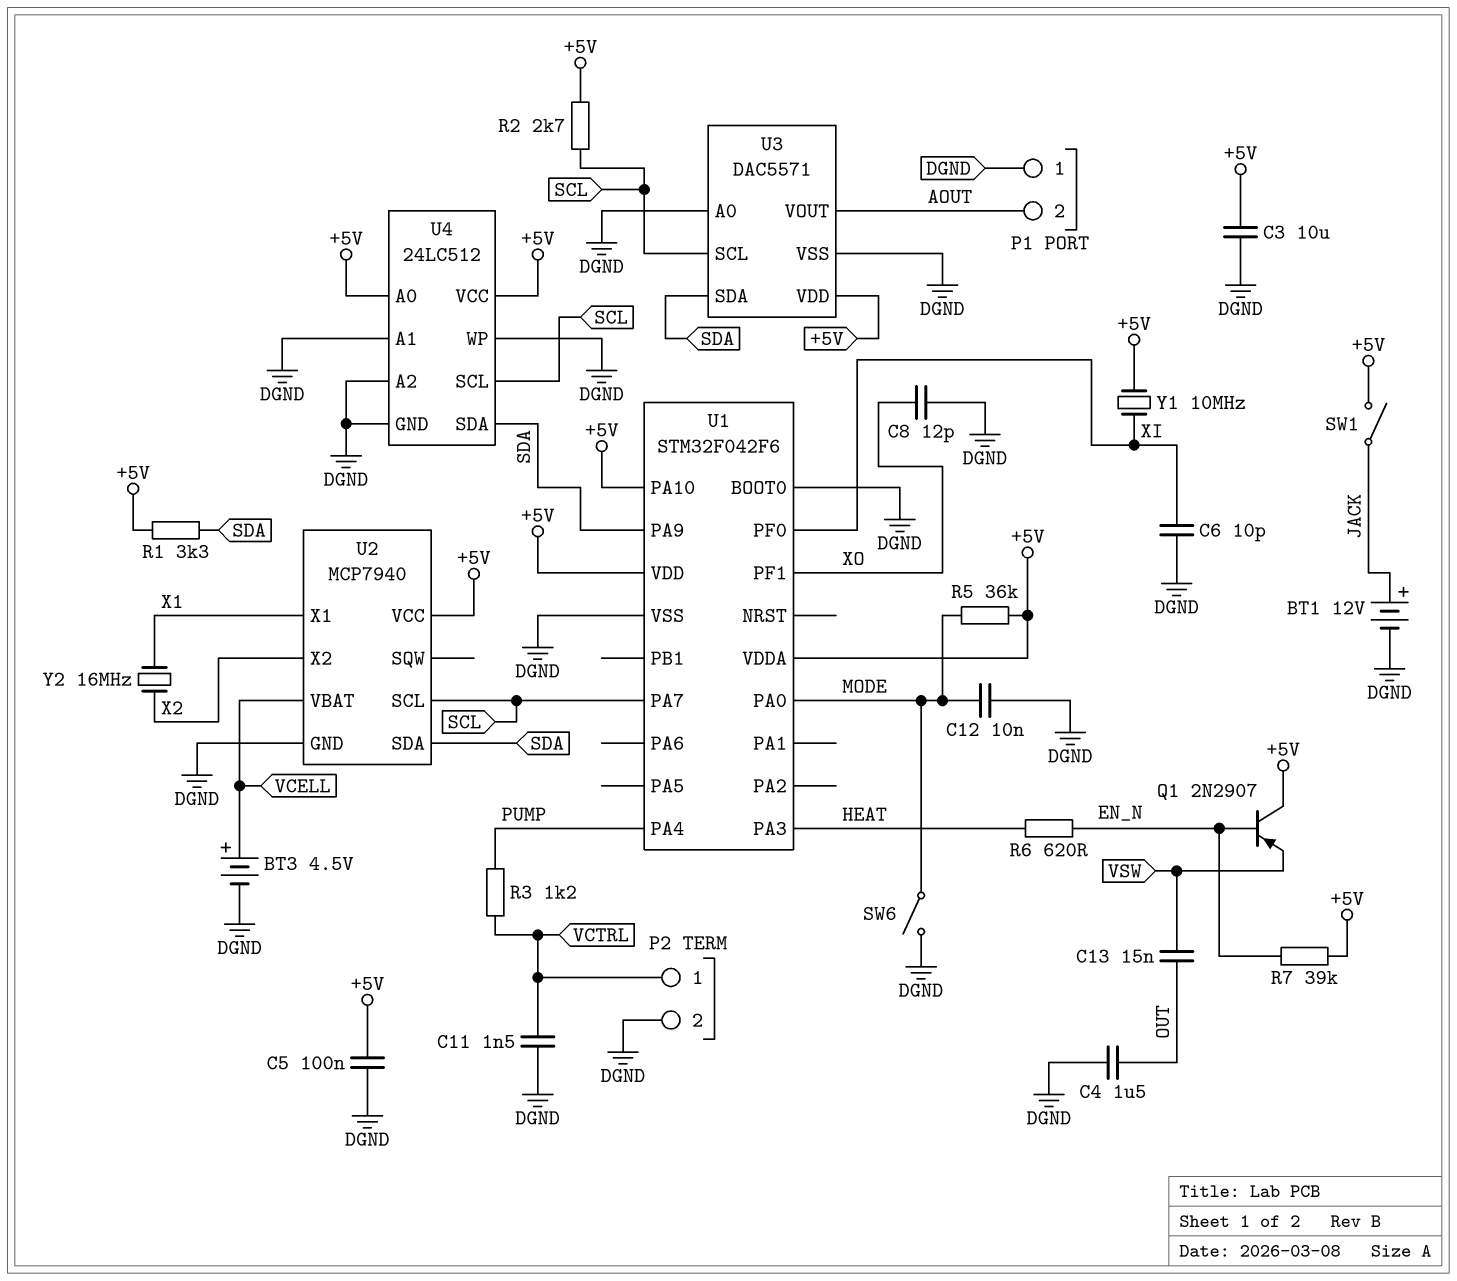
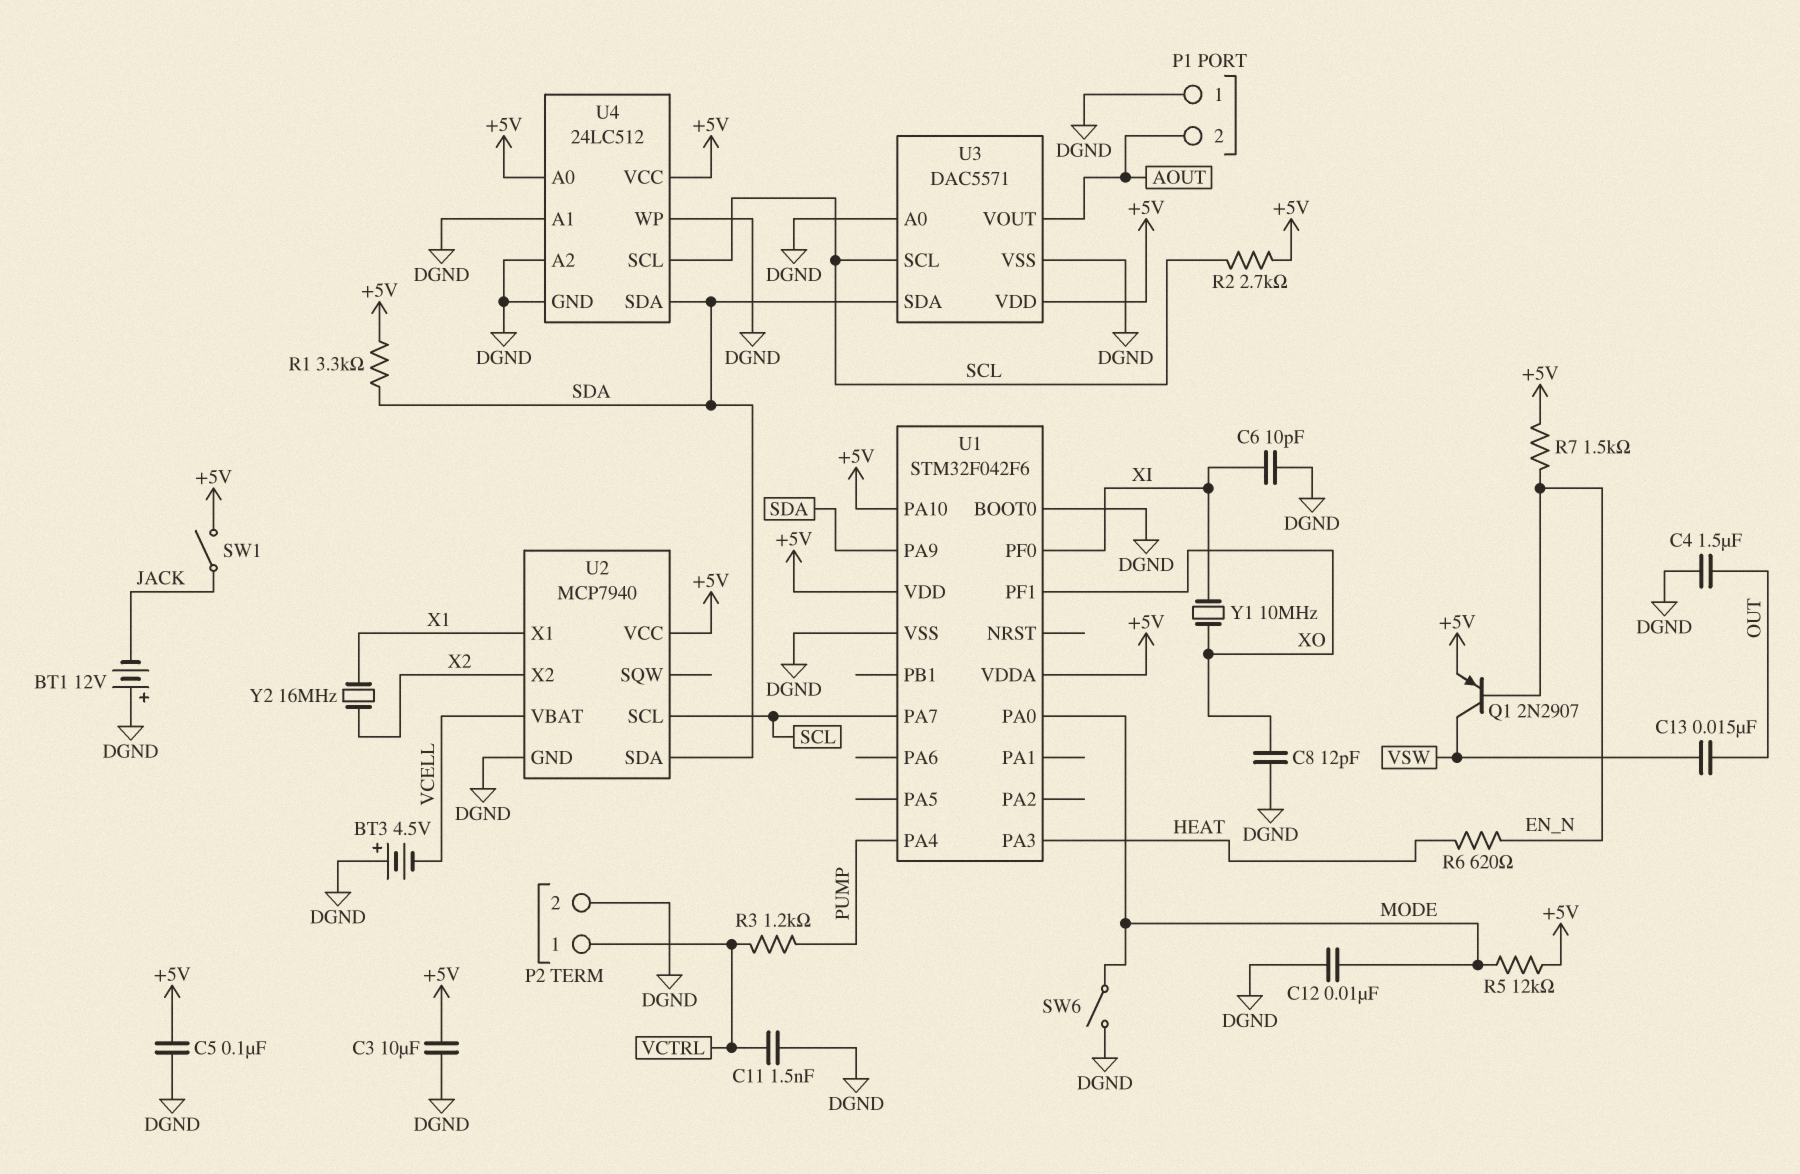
BT1: 12V (plus JACK, minus DGND) -> 12V (plus DGND, minus JACK)
BT3: 4.5V (plus VCELL, minus DGND) -> 4.5V (plus DGND, minus VCELL)
Q1: PNP 2N2907 (B EN_N, C +5V, E VSW) -> PNP 2N2907 (B EN_N, C VSW, E +5V)
R5: 36k (+5V, MODE) -> 12k (+5V, MODE)
R7: 39k (+5V, EN_N) -> 1.5k (+5V, EN_N)
Y1: 10MHz (+5V, XI) -> 10MHz (XI, XO)

